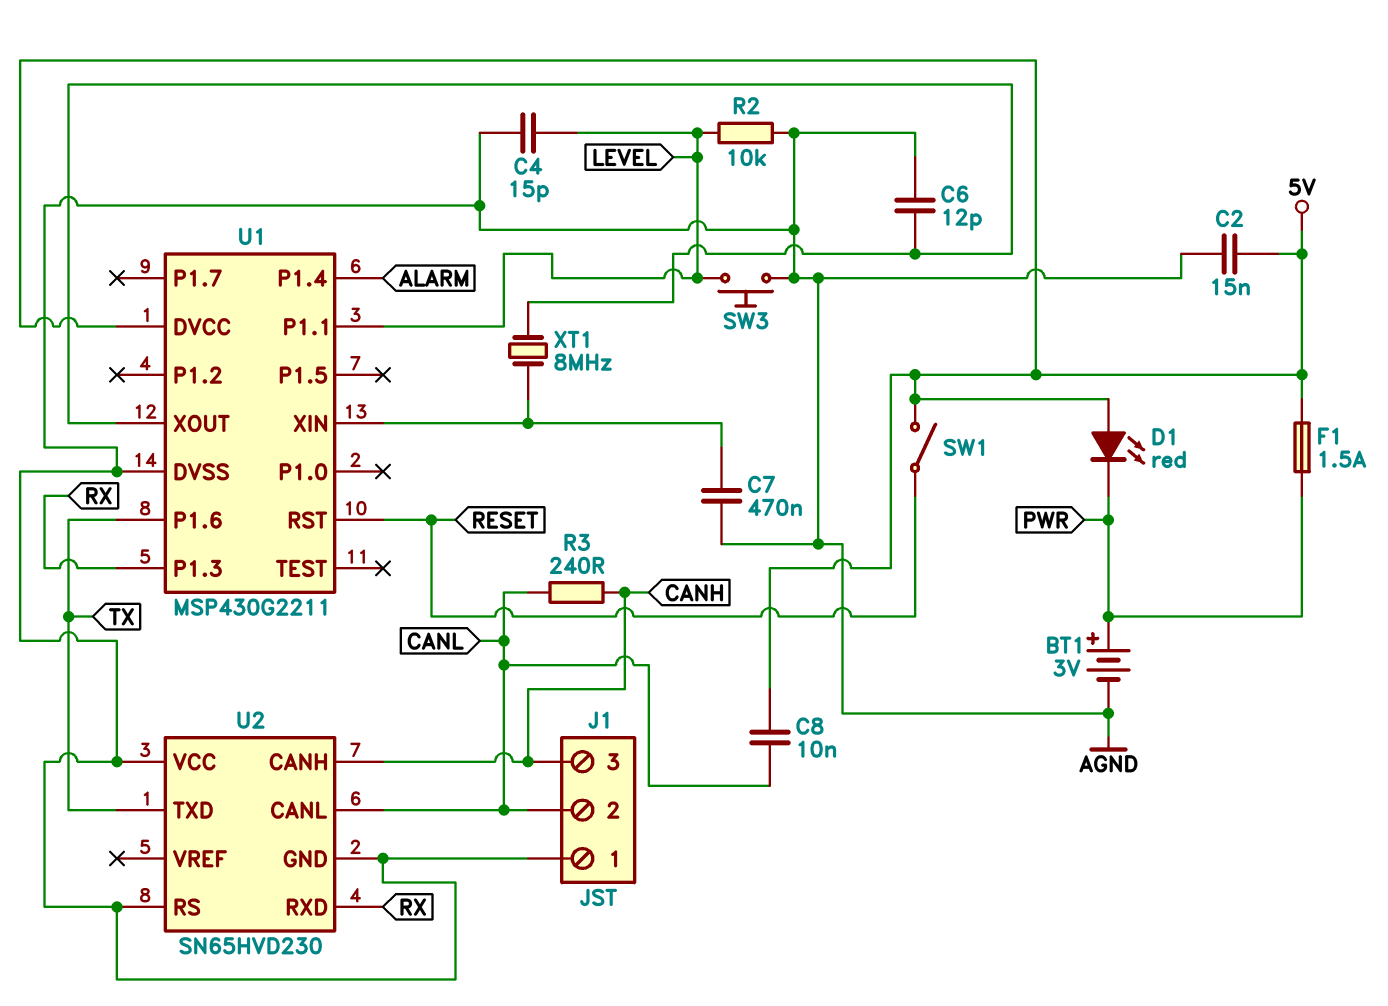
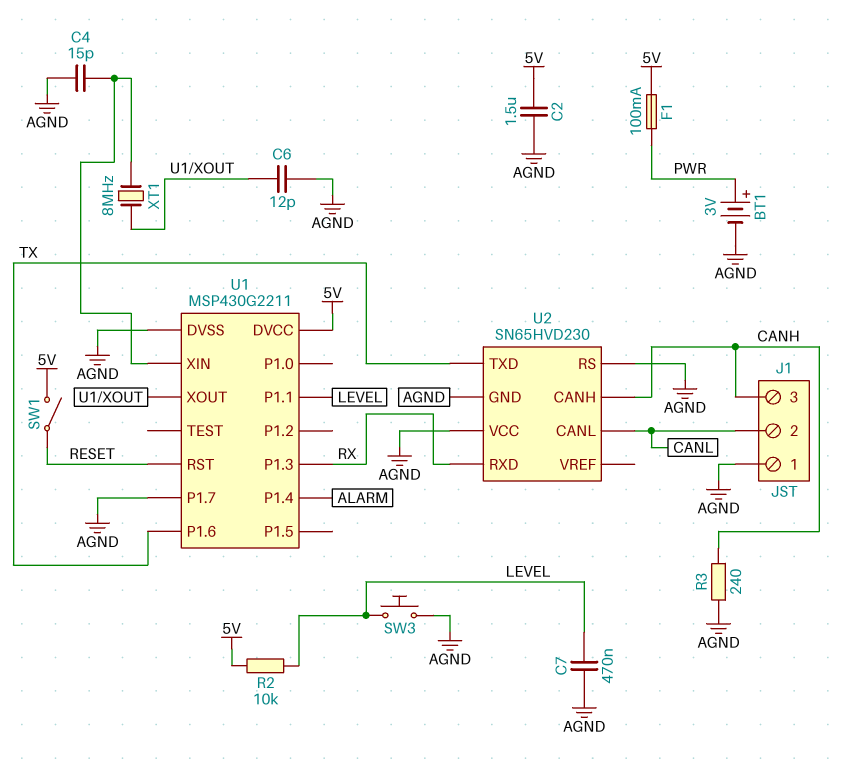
C2: 15nF (5V, AGND) -> 1.5uF (5V, AGND)
C4: 15pF (AGND, LEVEL) -> 15pF (AGND, U1/XIN)
C7: 470nF (AGND, U1/XIN) -> 470nF (AGND, LEVEL)
C8: 10nF (5V, CANL) -> none
D1: LED red (A 5V, K PWR) -> none
F1: 1.5A (5V, PWR) -> 100mA (5V, PWR)
R2: 10k (AGND, LEVEL) -> 10k (5V, LEVEL)
R3: 240 (CANH, CANL) -> 240 (AGND, CANH)
U1 pin P1.7: none -> AGND

